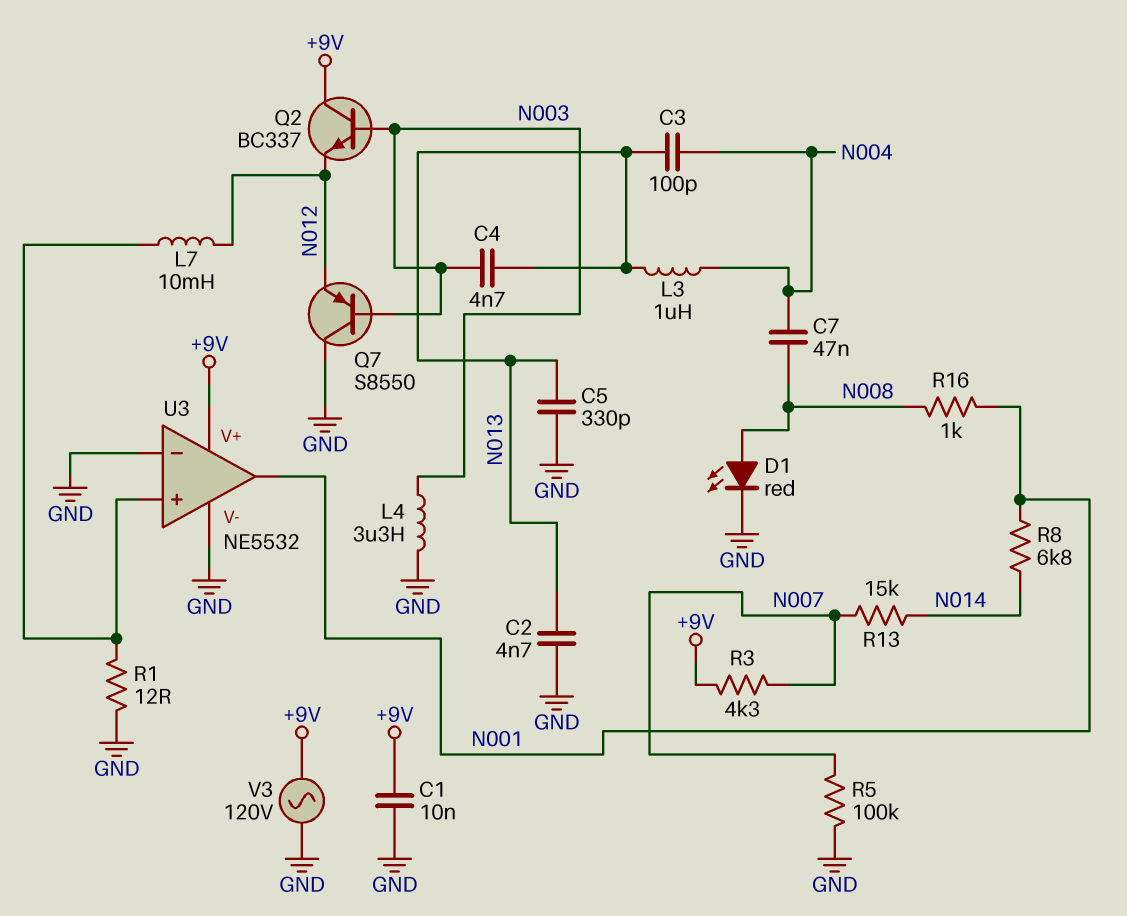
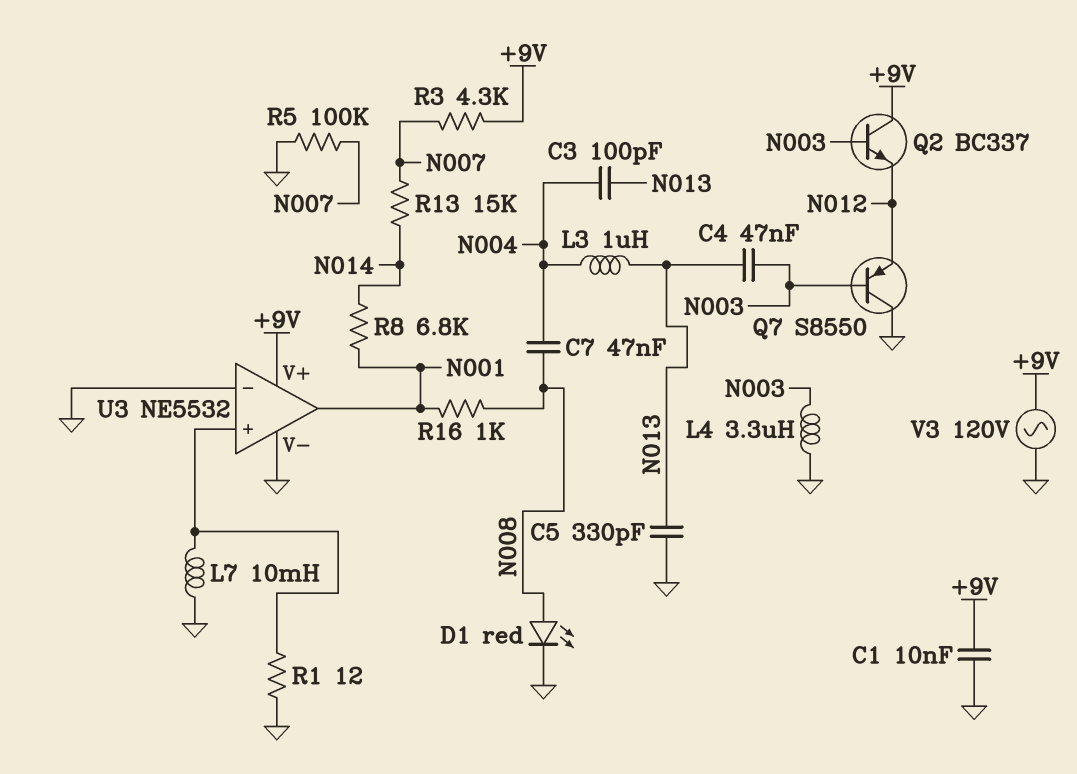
C2: 4.7nF (GND, N013) -> none
C4: 4.7nF (N003, N013) -> 47nF (N003, N013)
L7: 10mH (N012, U3/in+) -> 10mH (GND, U3/in+)

